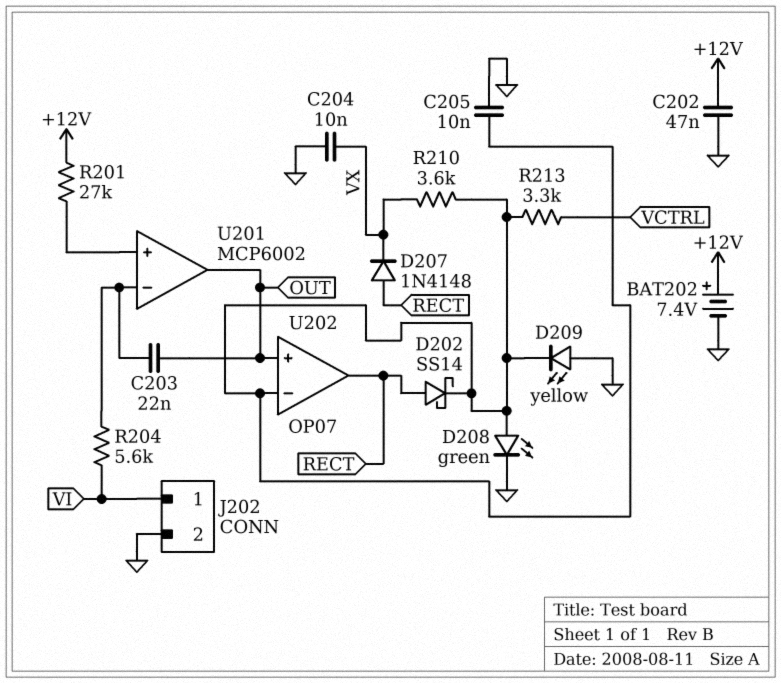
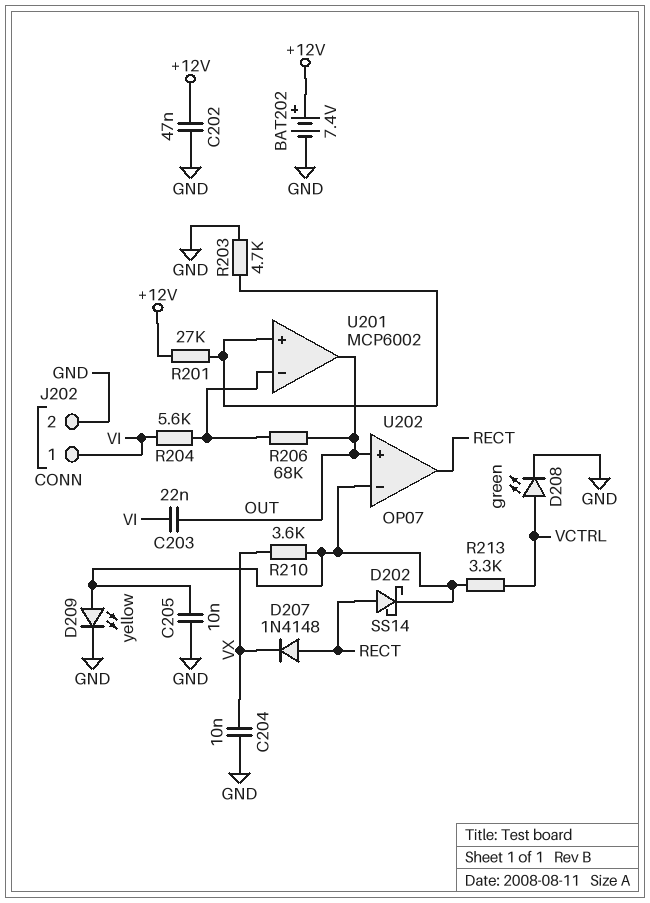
C203: 22nF (OUT, U201/in-) -> 22nF (OUT, VI)
D208: LED green (A U202/in-, K GND) -> LED green (A VCTRL, K GND)
D209: LED yellow (A GND, K U202/in-) -> LED yellow (A U202/in-, K GND)
R203: none -> 4.7k (GND, U201/in+)
R206: none -> 68k (OUT, U201/in-)

